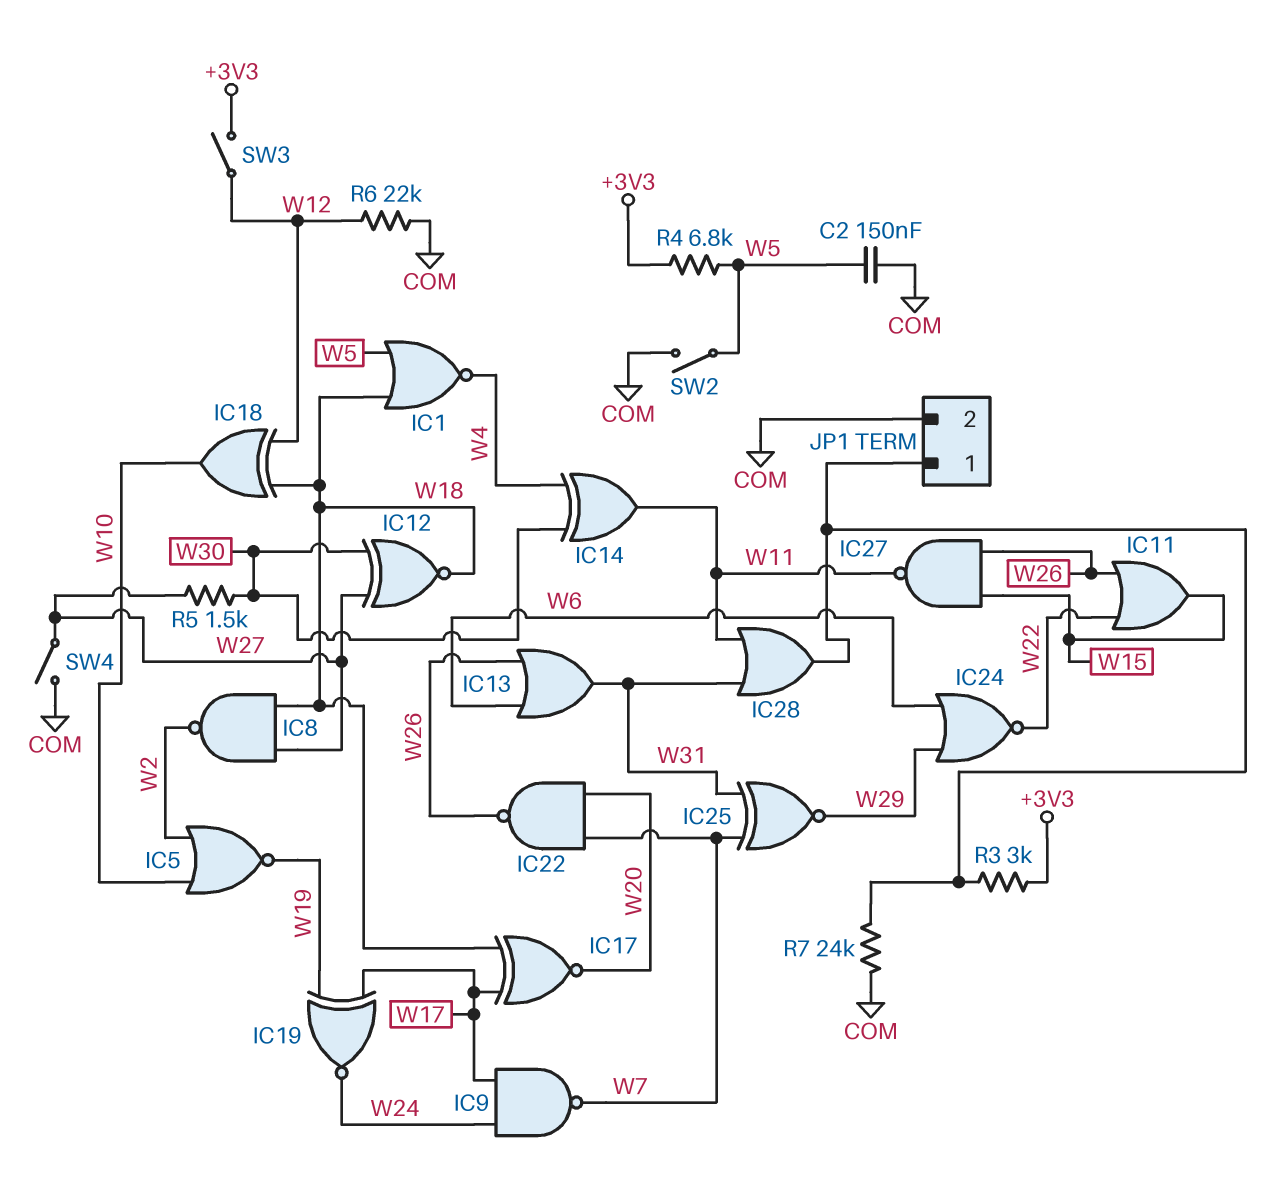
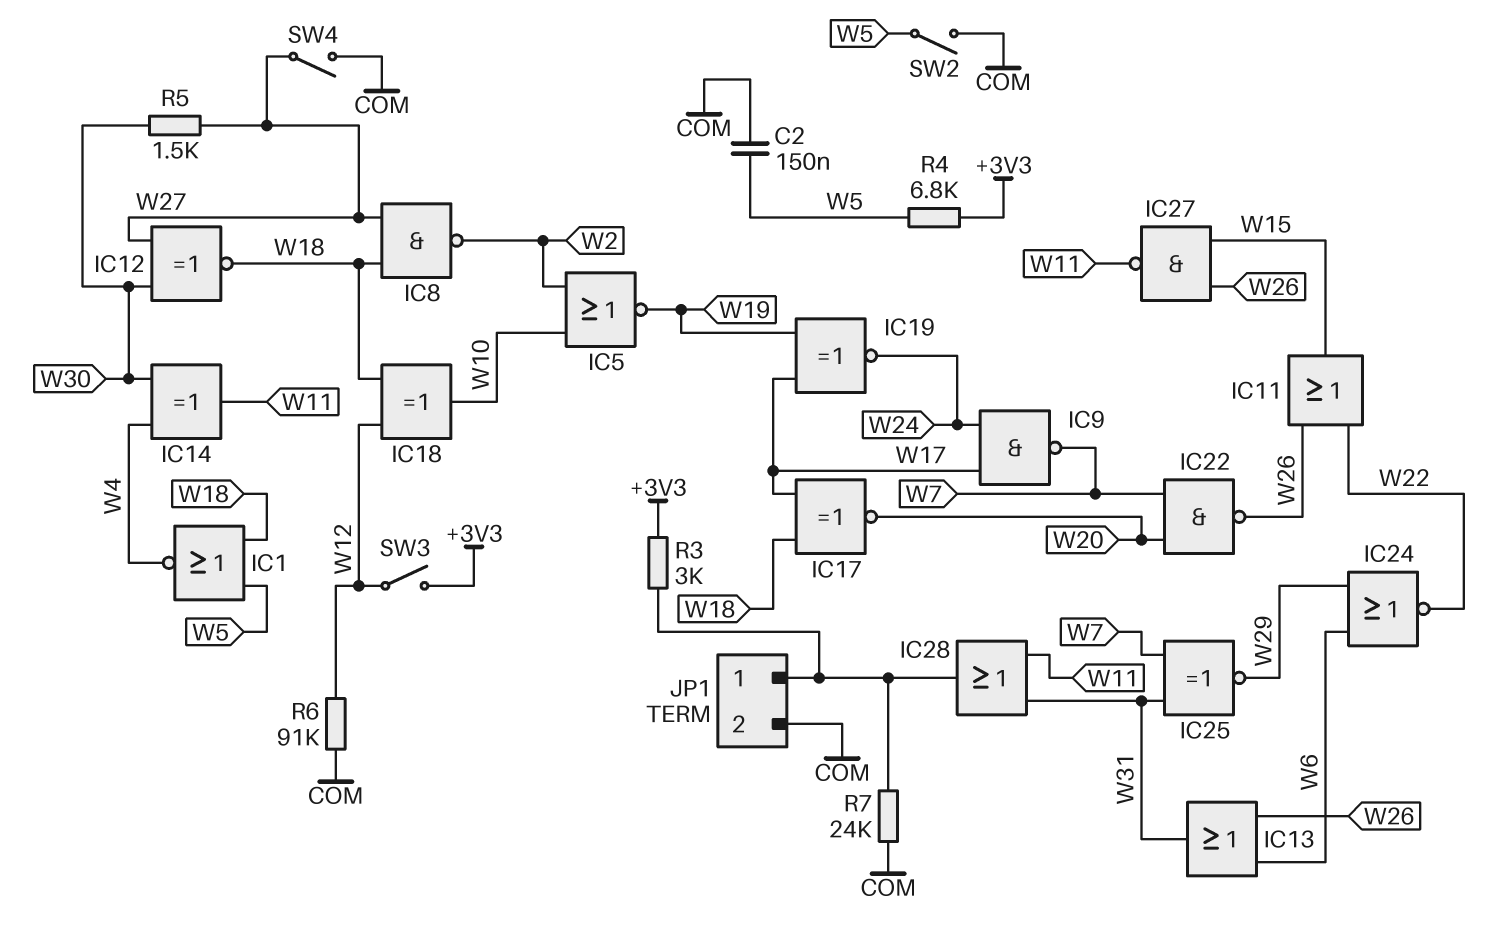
R6: 22k (COM, W12) -> 91k (COM, W12)

